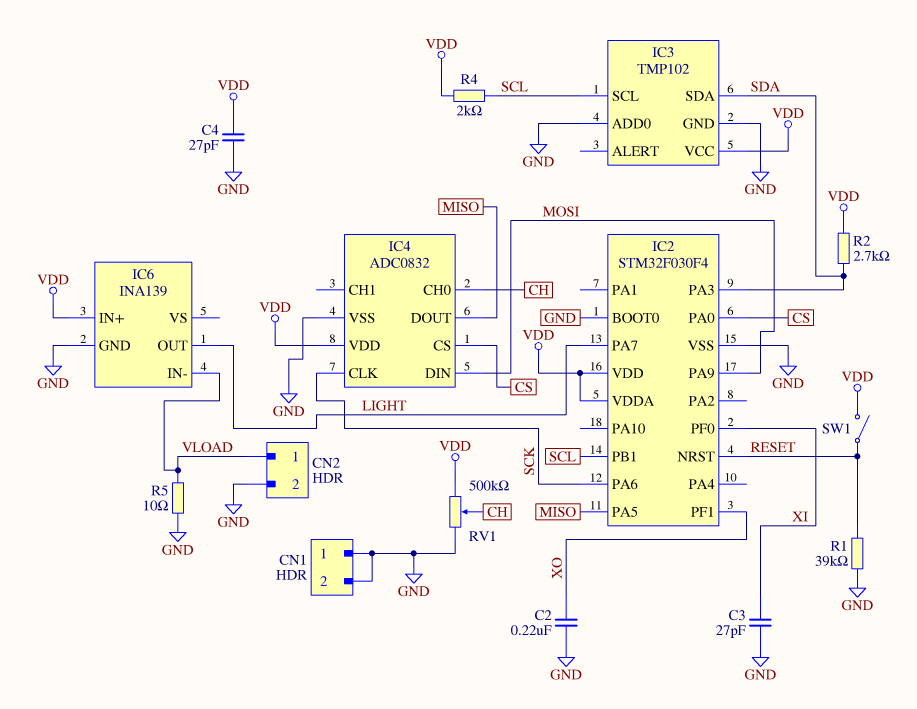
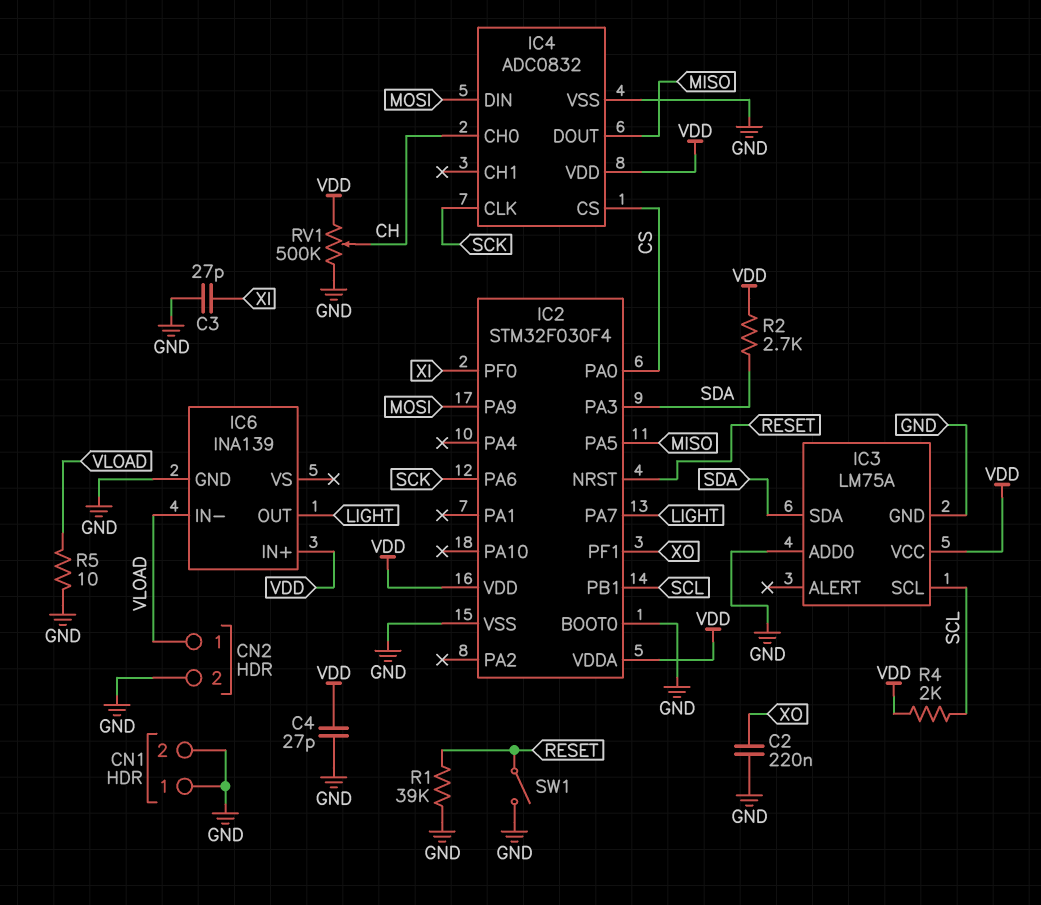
IC3: TMP102 -> LM75A
SW1: switch (RESET, VDD) -> switch (GND, RESET)

